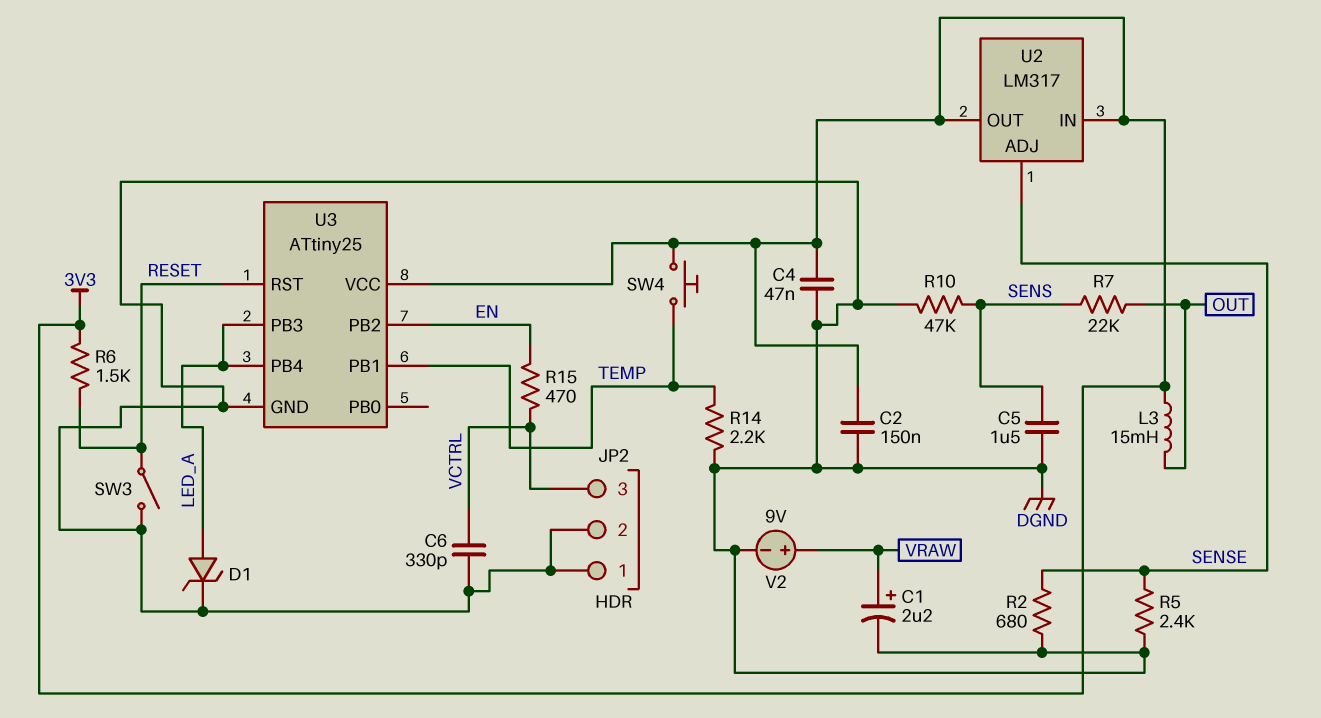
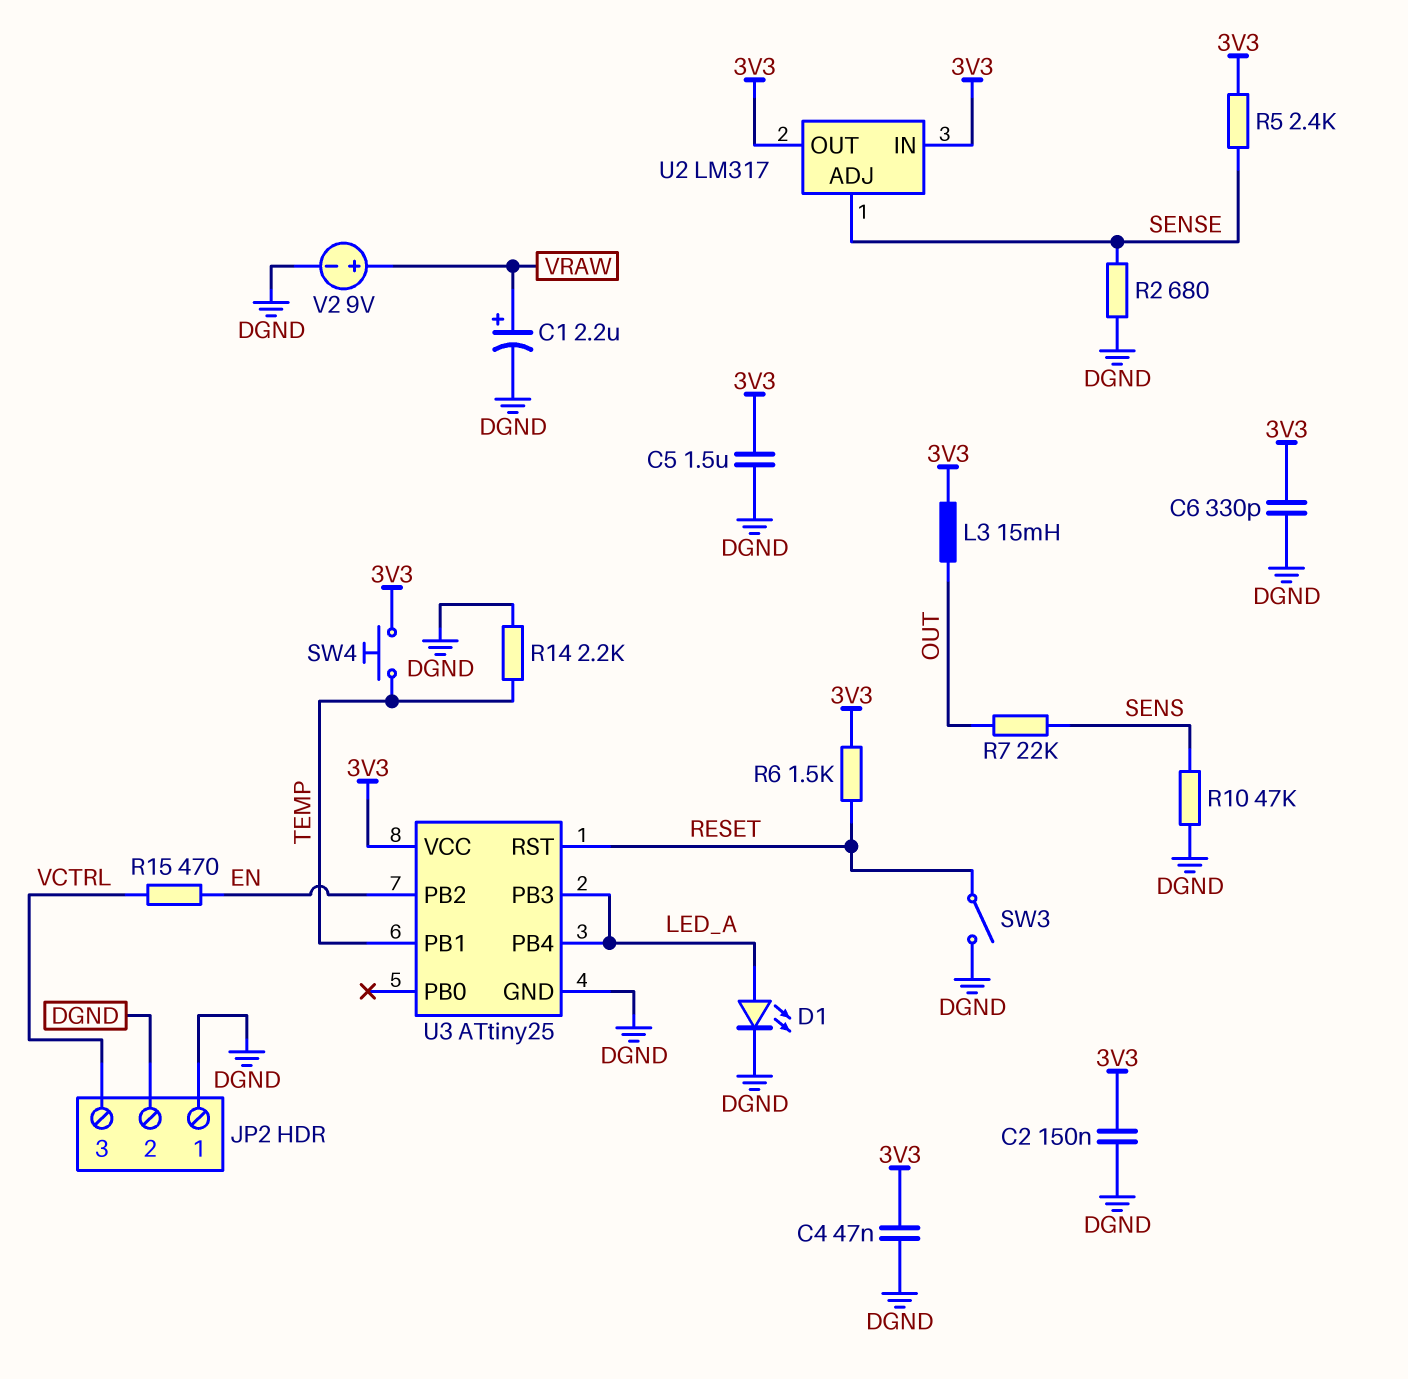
C5: 1.5uF (DGND, SENS) -> 1.5uF (3V3, DGND)
C6: 330pF (DGND, VCTRL) -> 330pF (3V3, DGND)
D1: zener (A LED_A, K DGND) -> LED (A LED_A, K DGND)
R5: 2.4k (DGND, SENSE) -> 2.4k (3V3, SENSE)

